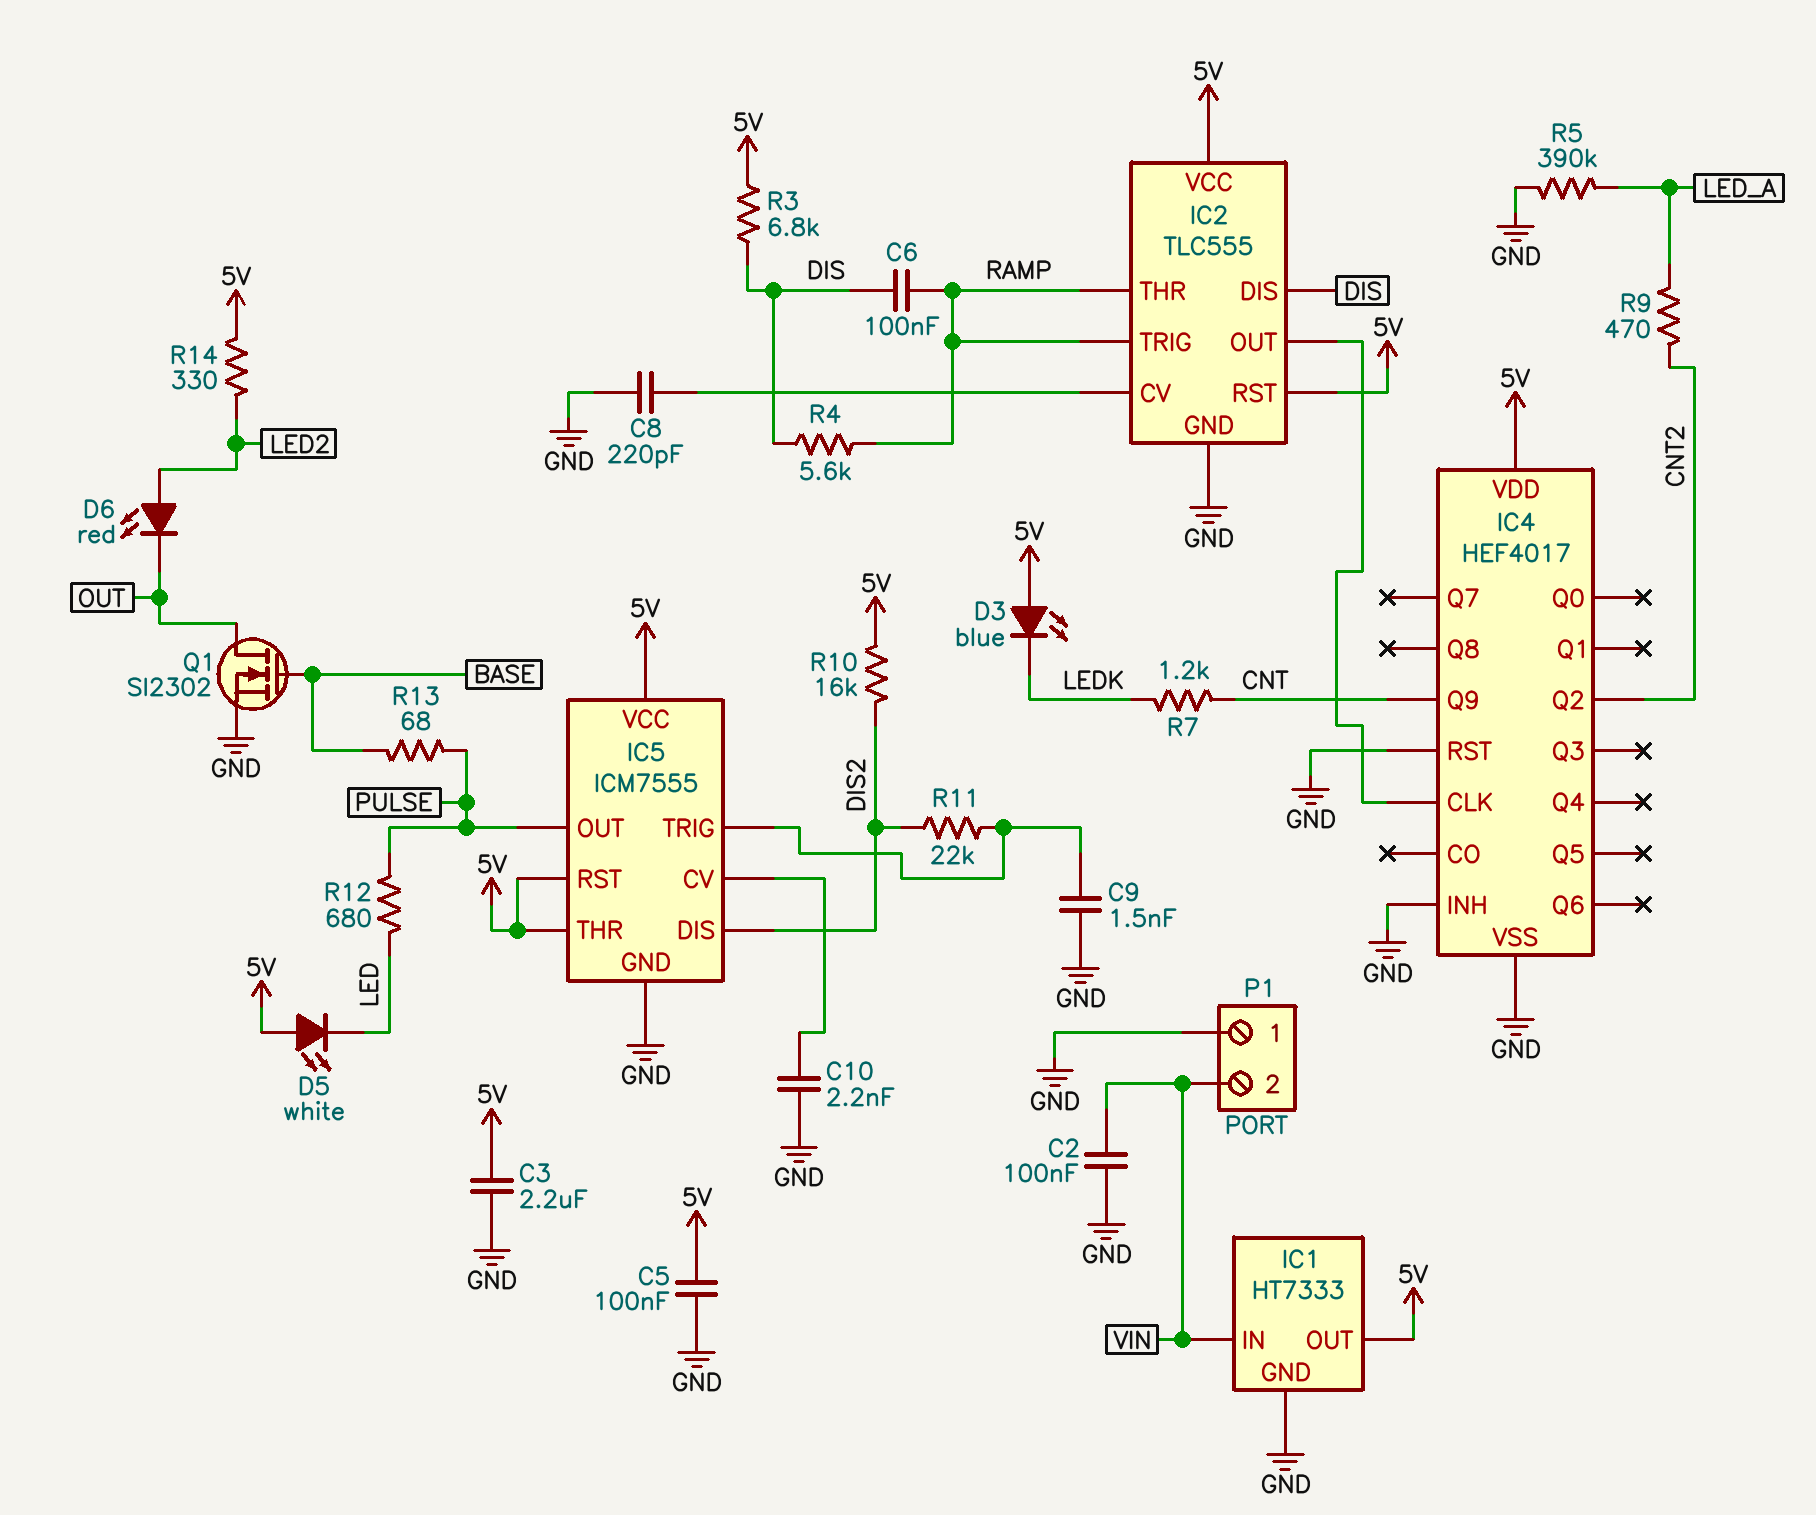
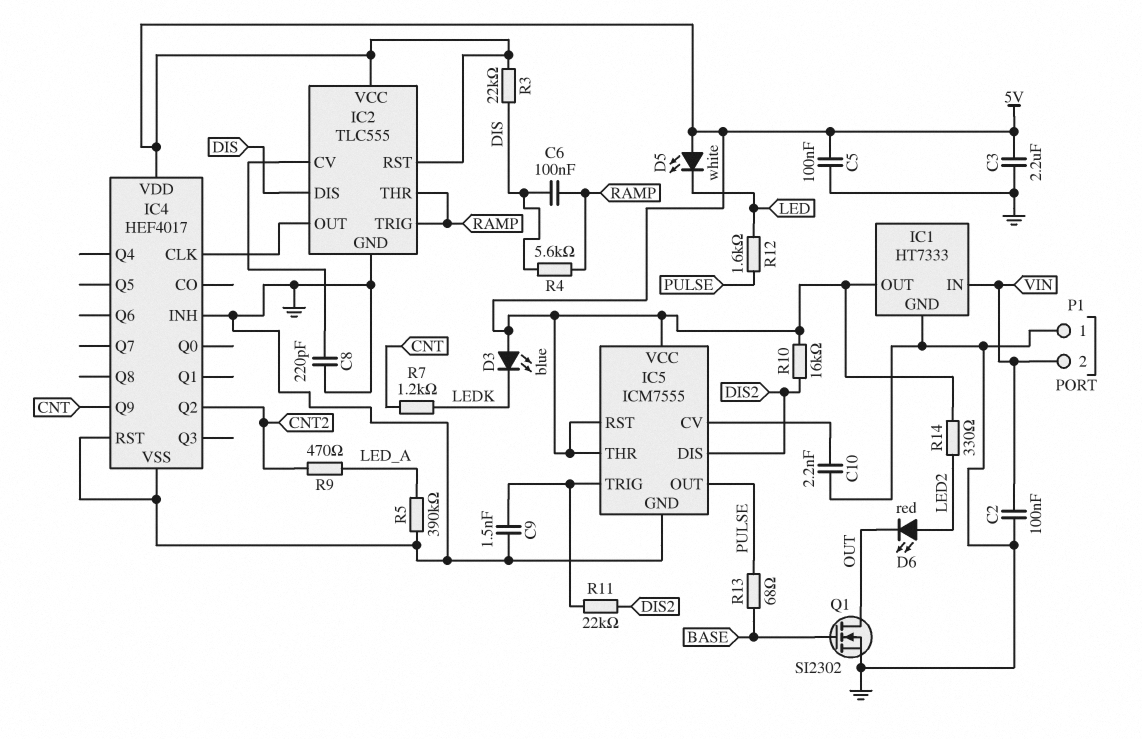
R3: 6.8k (5V, DIS) -> 22k (5V, DIS)
R12: 680 (LED, PULSE) -> 1.6k (LED, PULSE)

